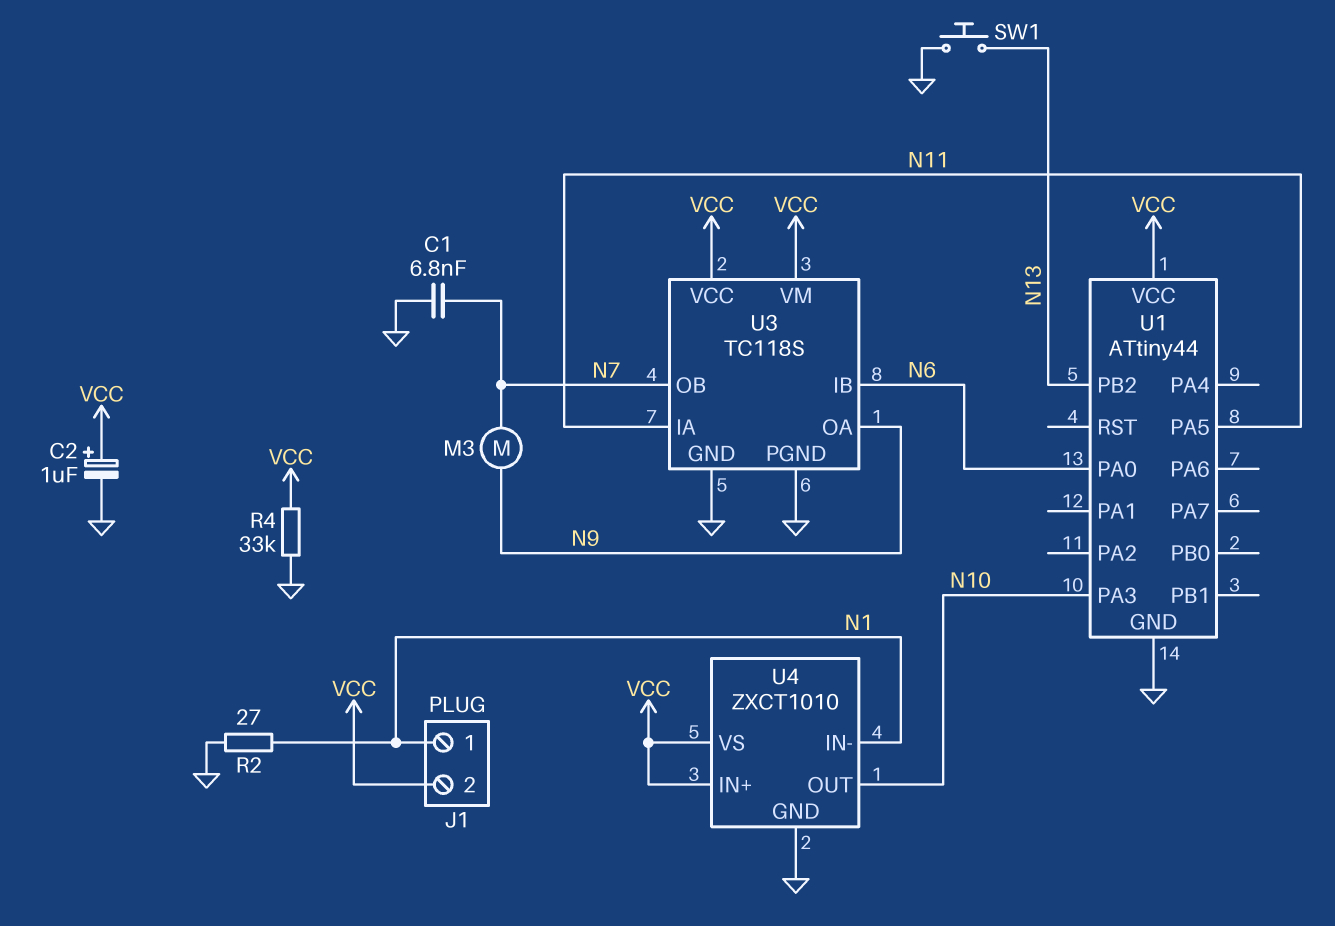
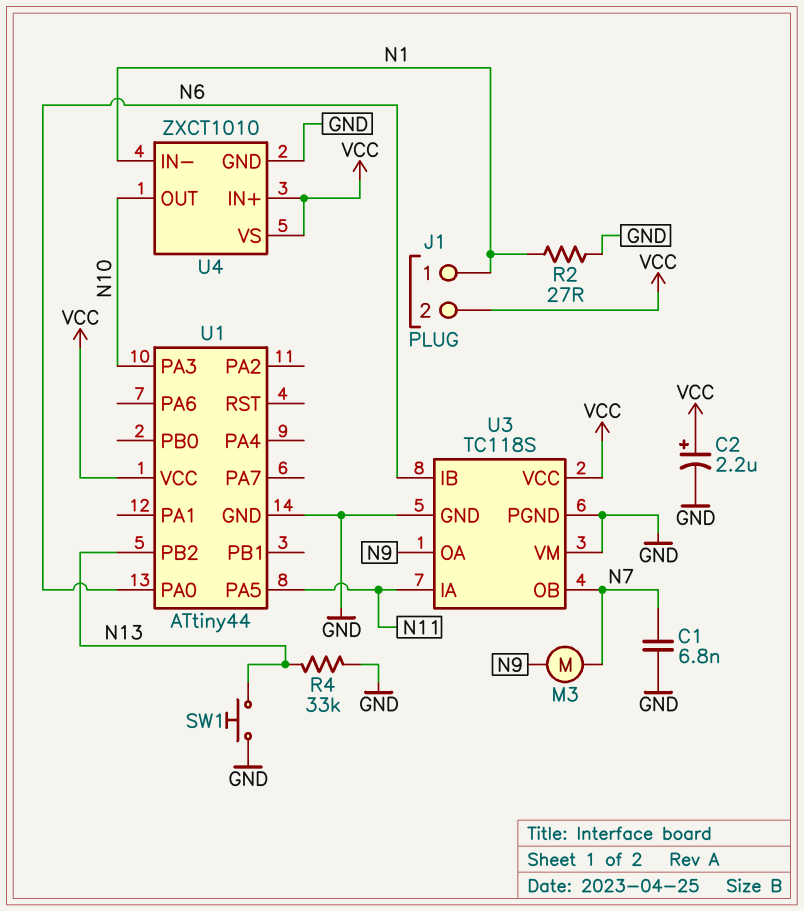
C2: 1uF (plus VCC, minus GND) -> 2.2uF (plus VCC, minus GND)
R4: 33k (GND, VCC) -> 33k (GND, N13)
U3 pin VM: VCC -> GND

